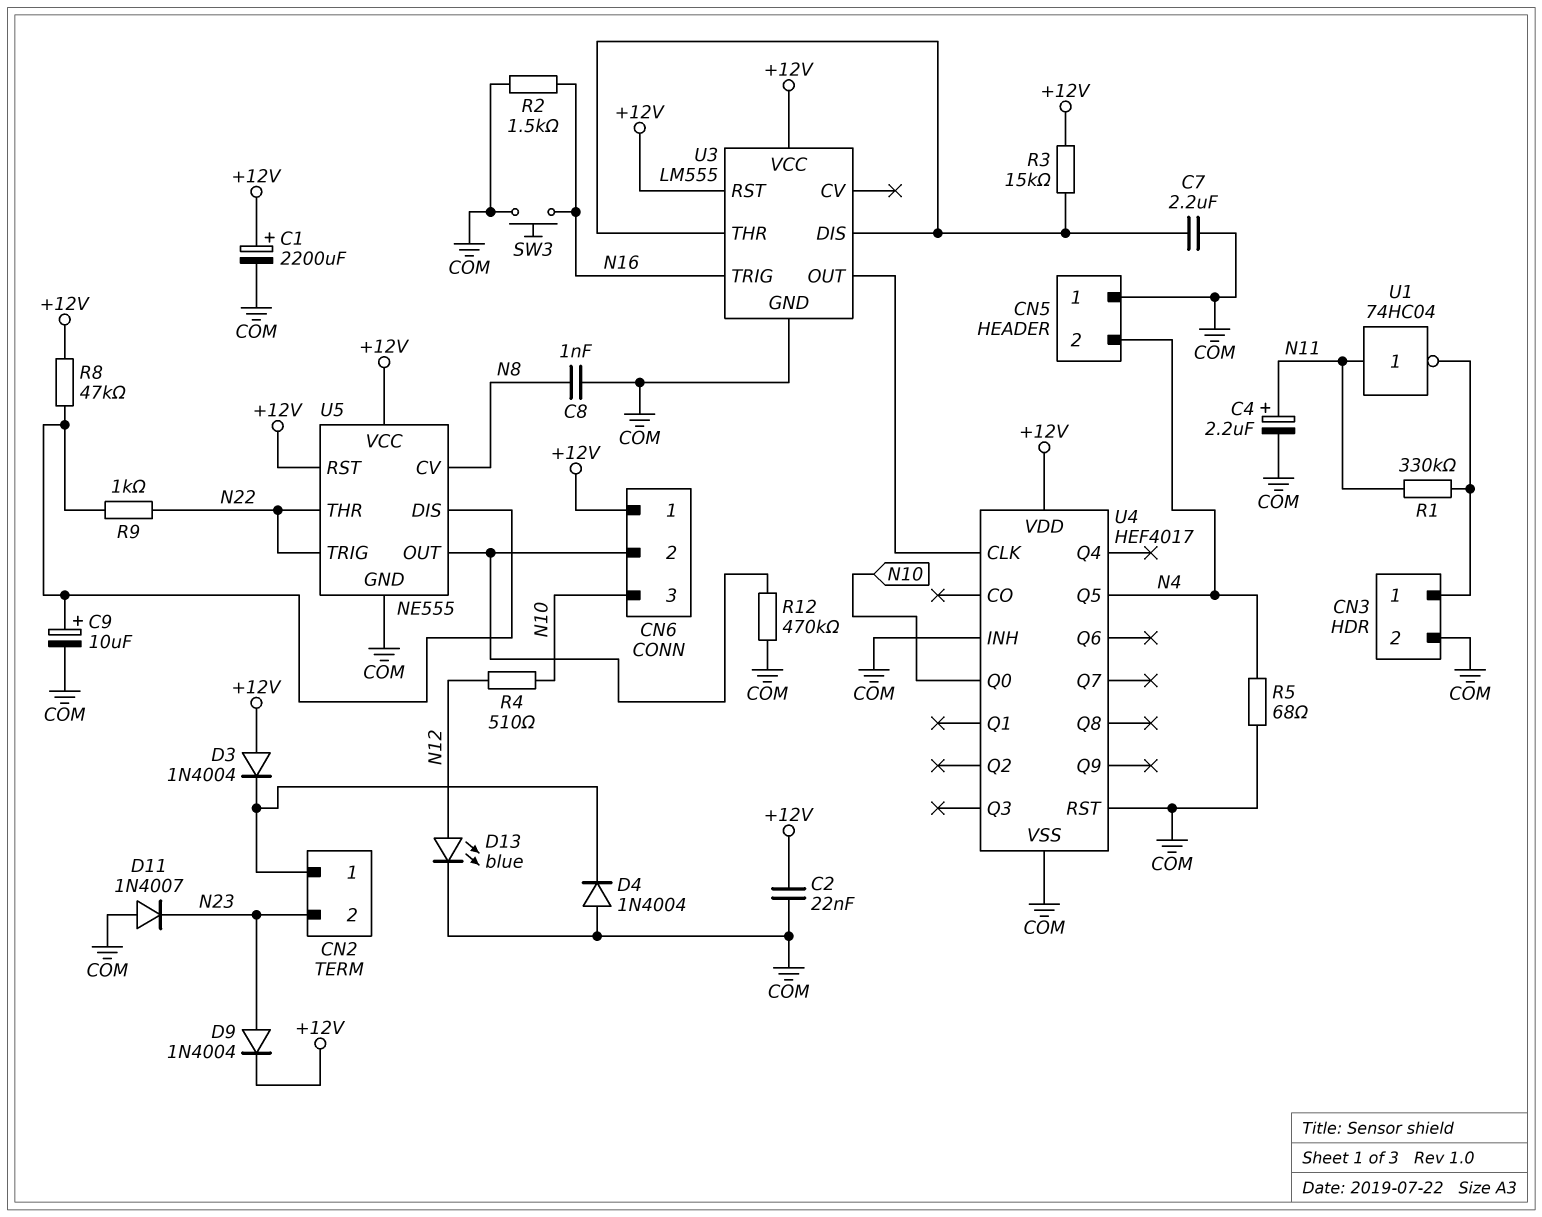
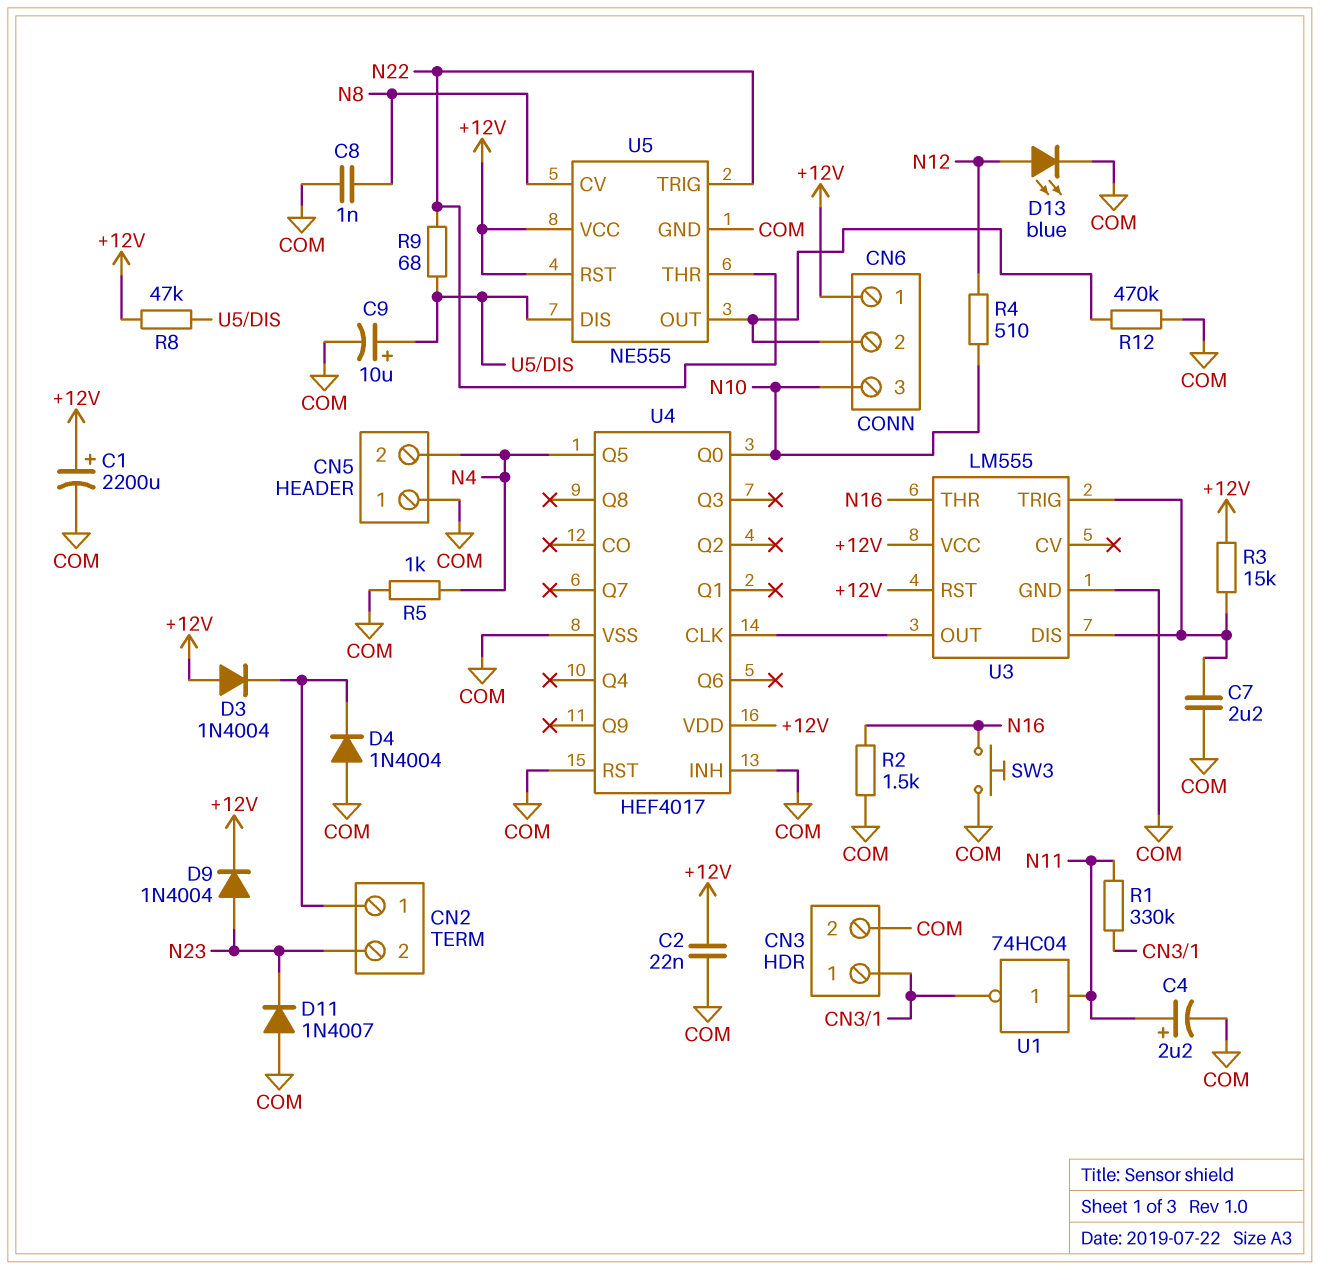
R5: 68 (COM, N4) -> 1k (COM, N4)
R9: 1k (N22, U5/DIS) -> 68 (N22, U5/DIS)
U3 pin THR: U3/DIS -> N16
U3 pin TRIG: N16 -> U3/DIS

